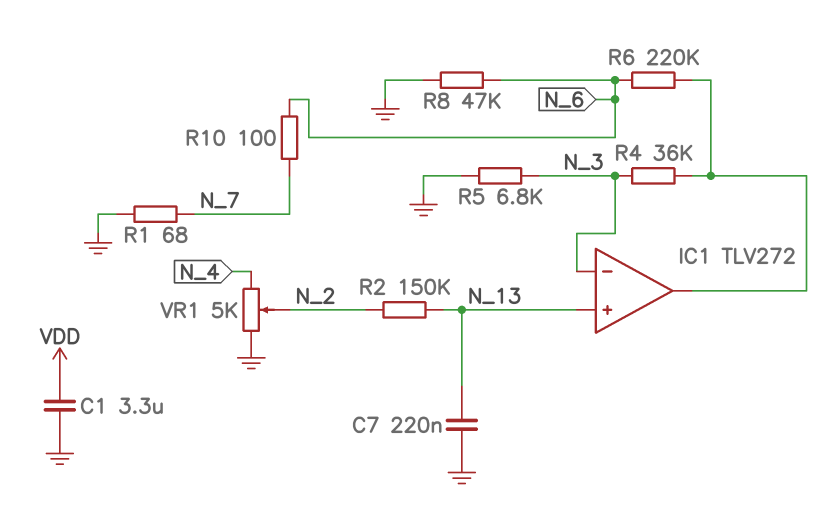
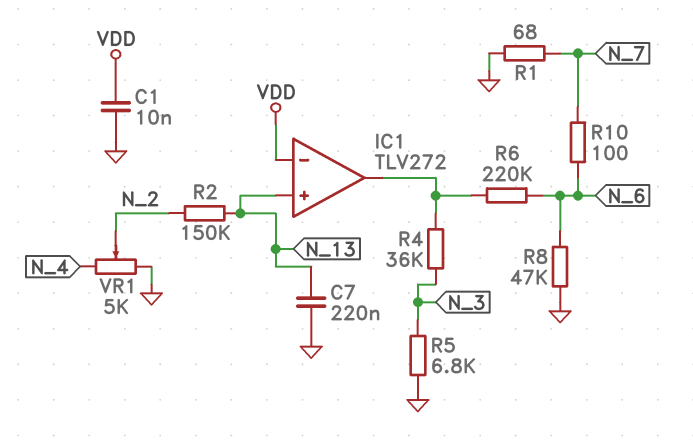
C1: 3.3uF (GND, VDD) -> 10nF (GND, VDD)
IC1 pin in-: N_3 -> VDD

